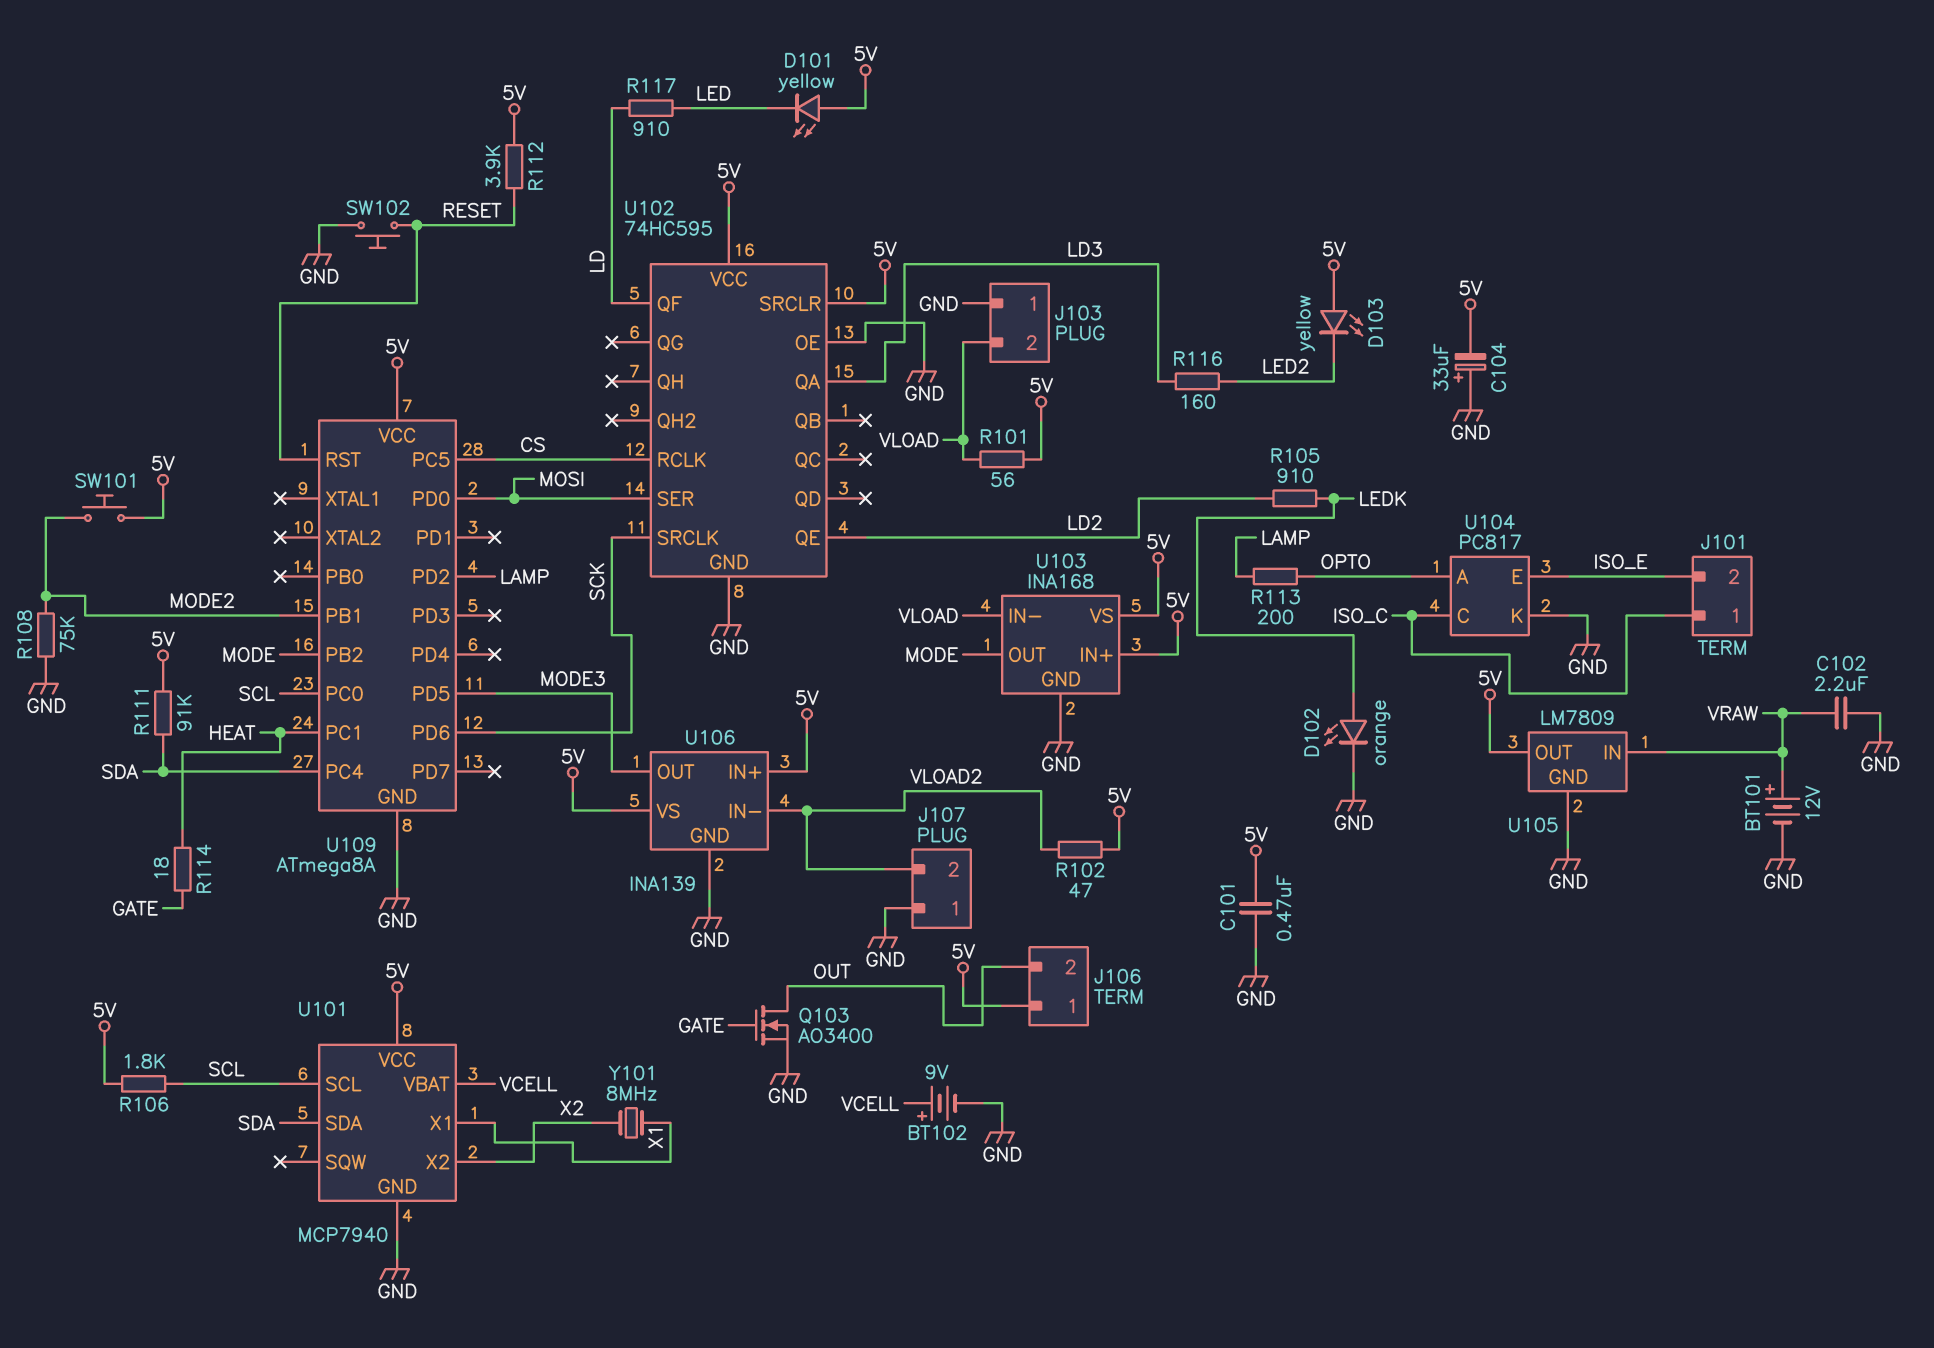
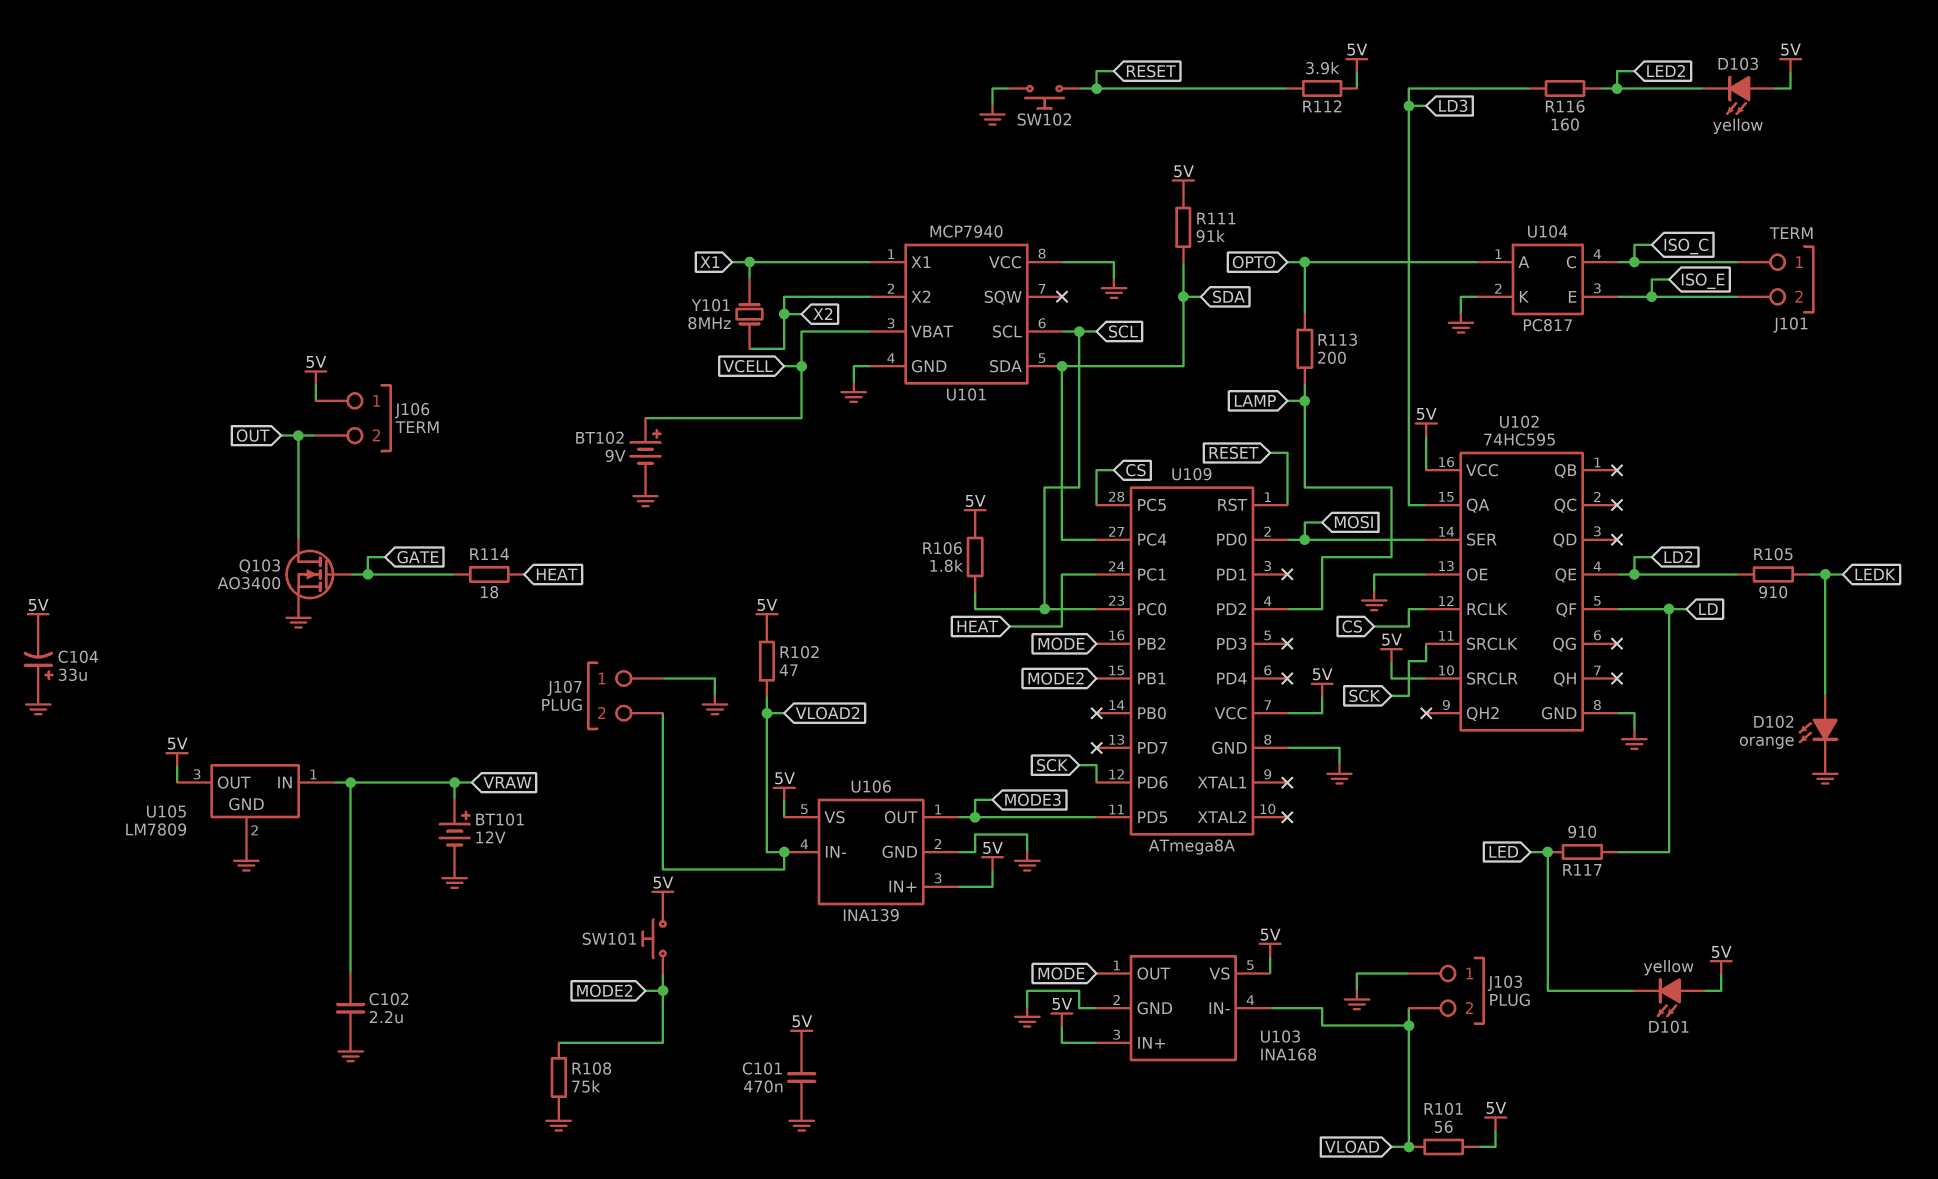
U101 pin VCC: 5V -> GND

